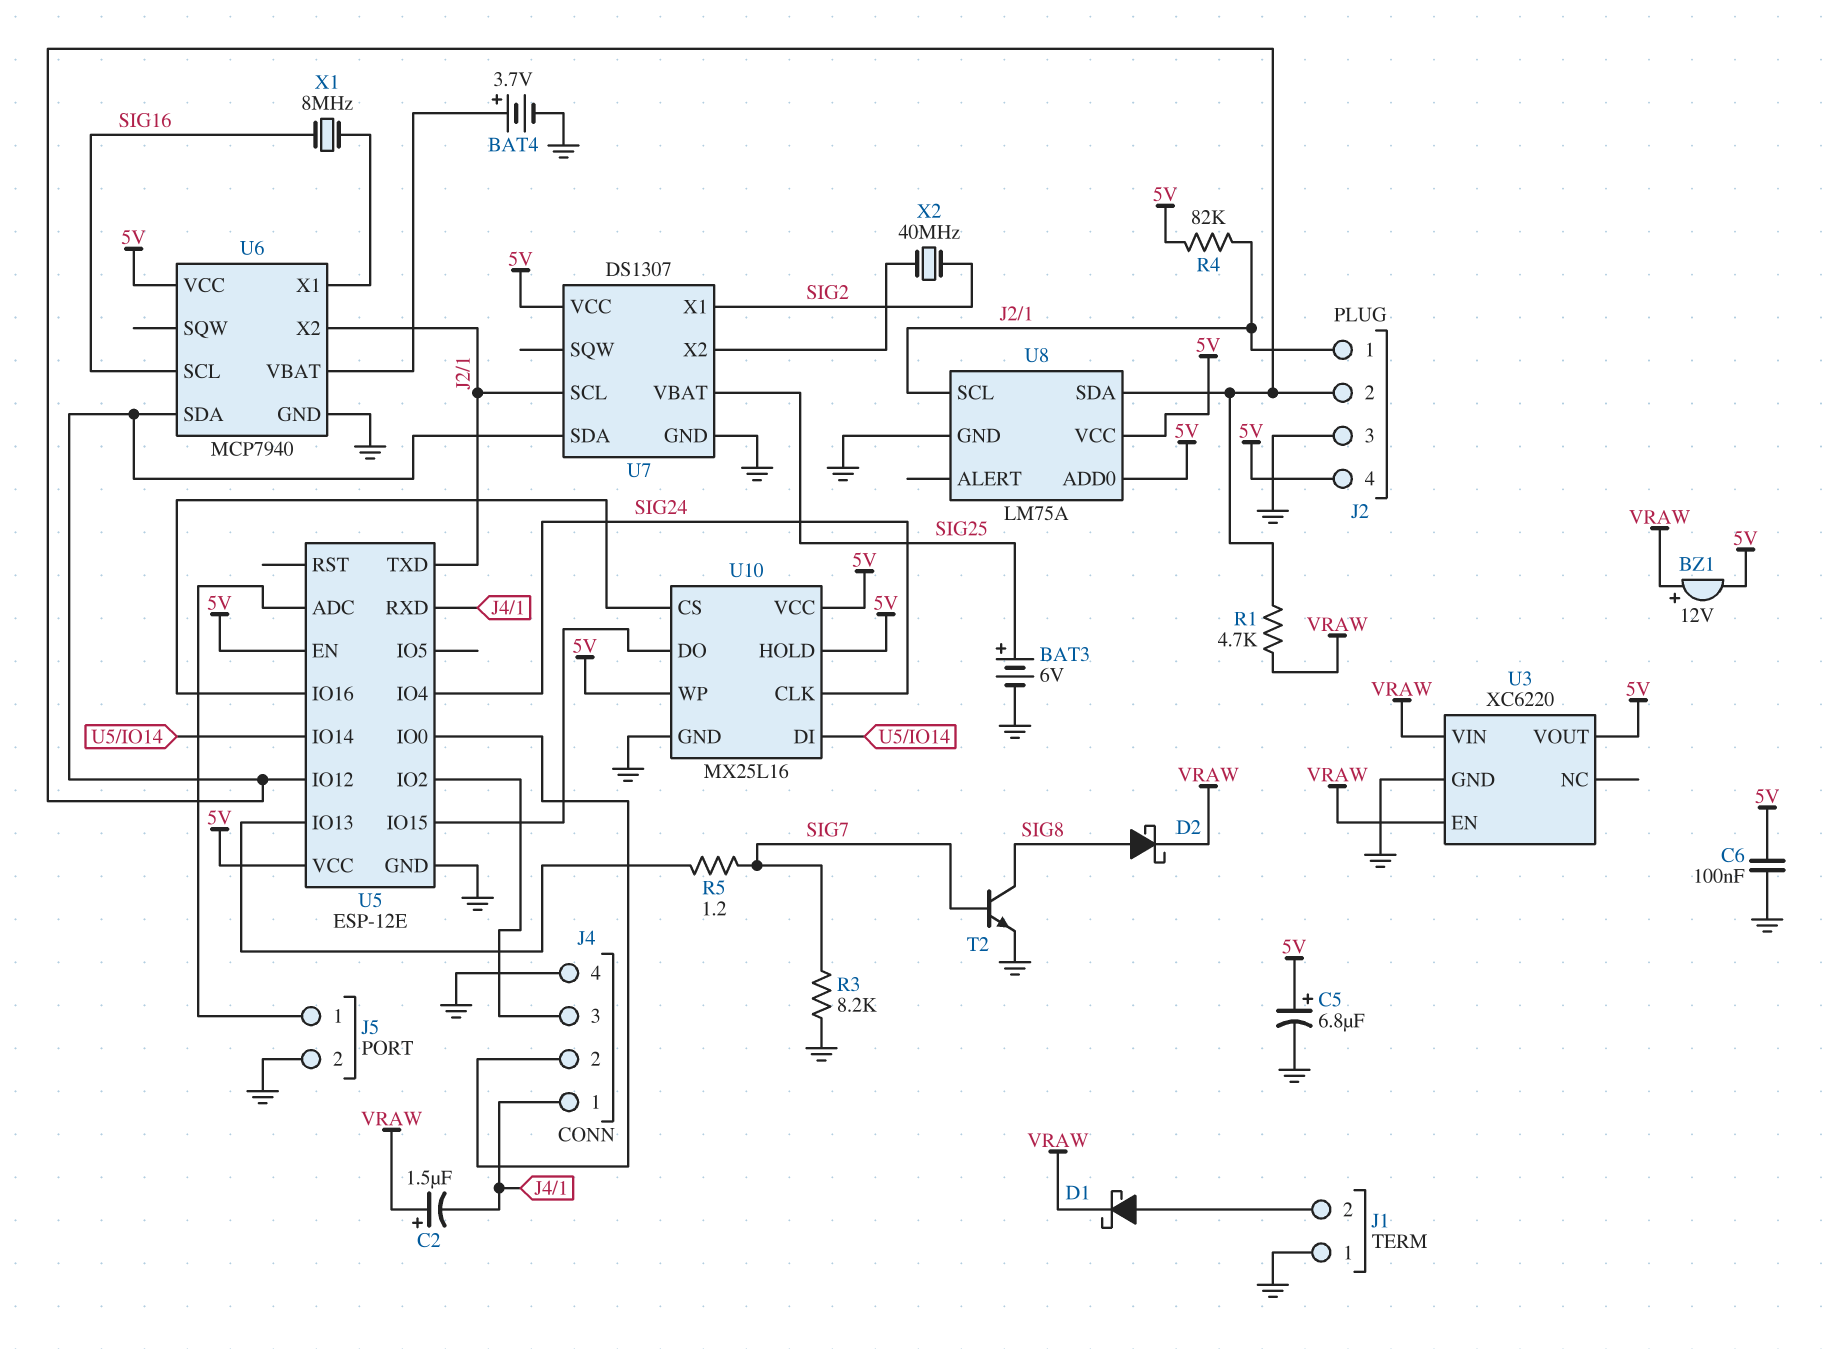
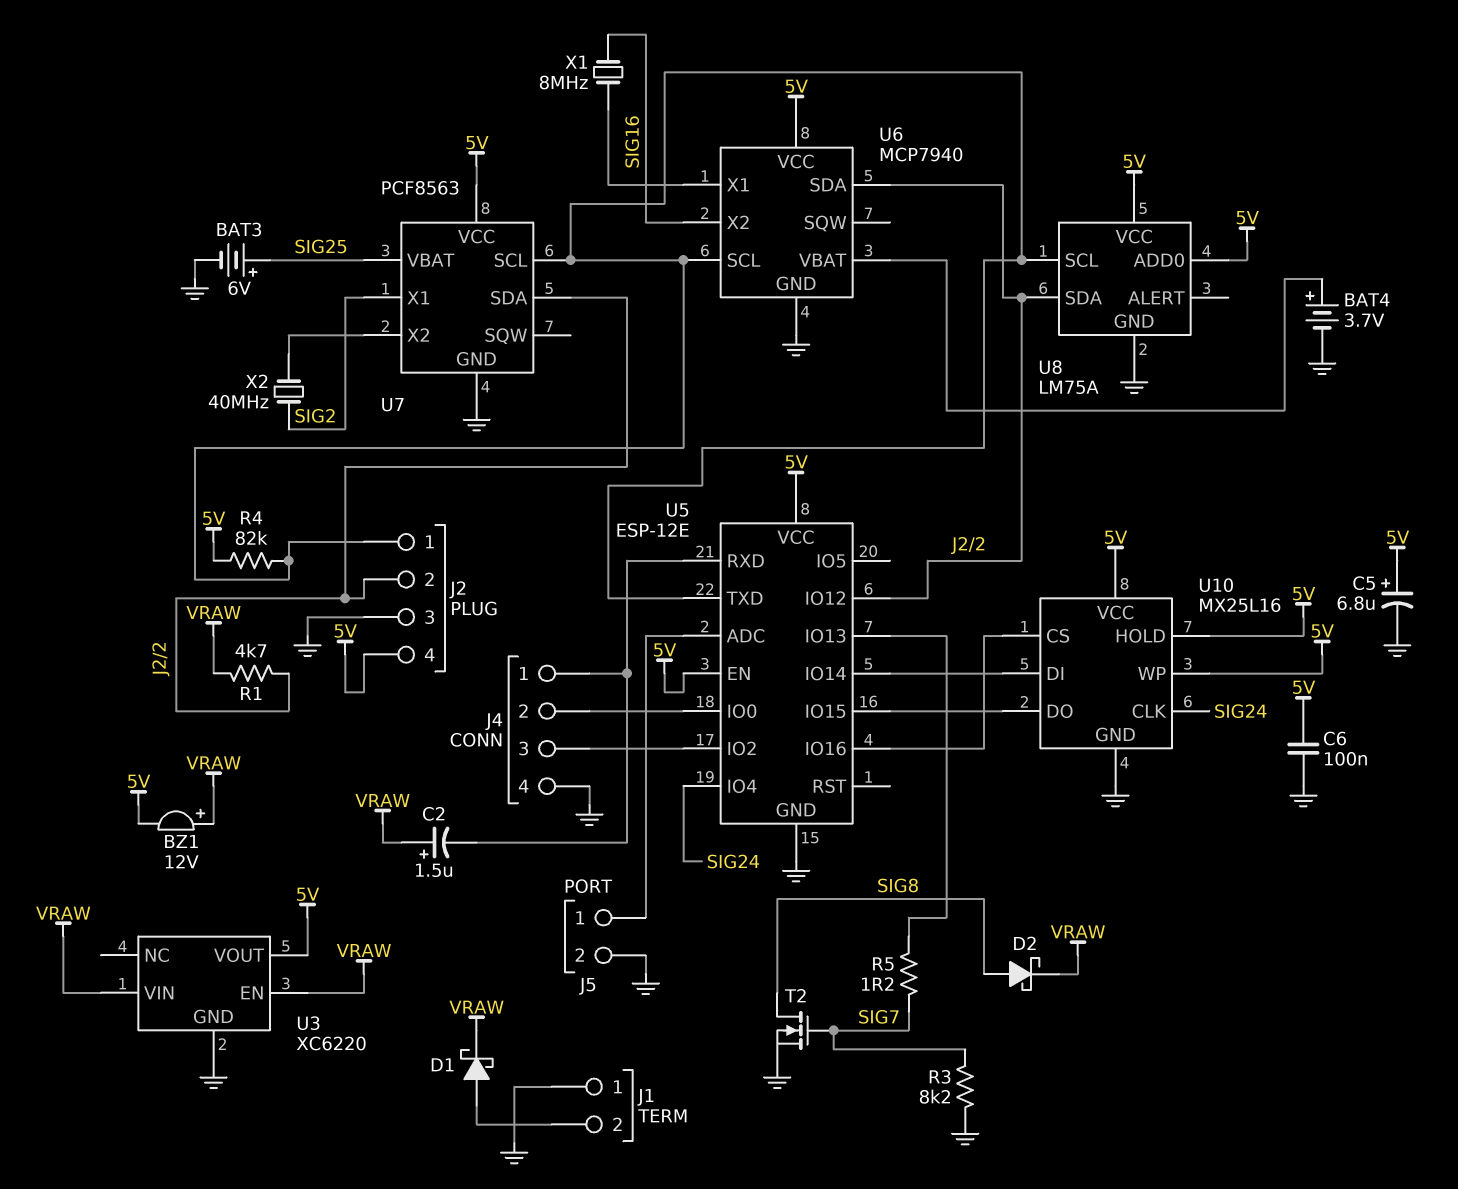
T2: NPN (B SIG7, C SIG8, E GND) -> NMOS (G SIG7, D SIG8, S GND)
U6 pin SCL: SIG16 -> J2/1
U6 pin X2: J2/1 -> SIG16
U7: DS1307 -> PCF8563

